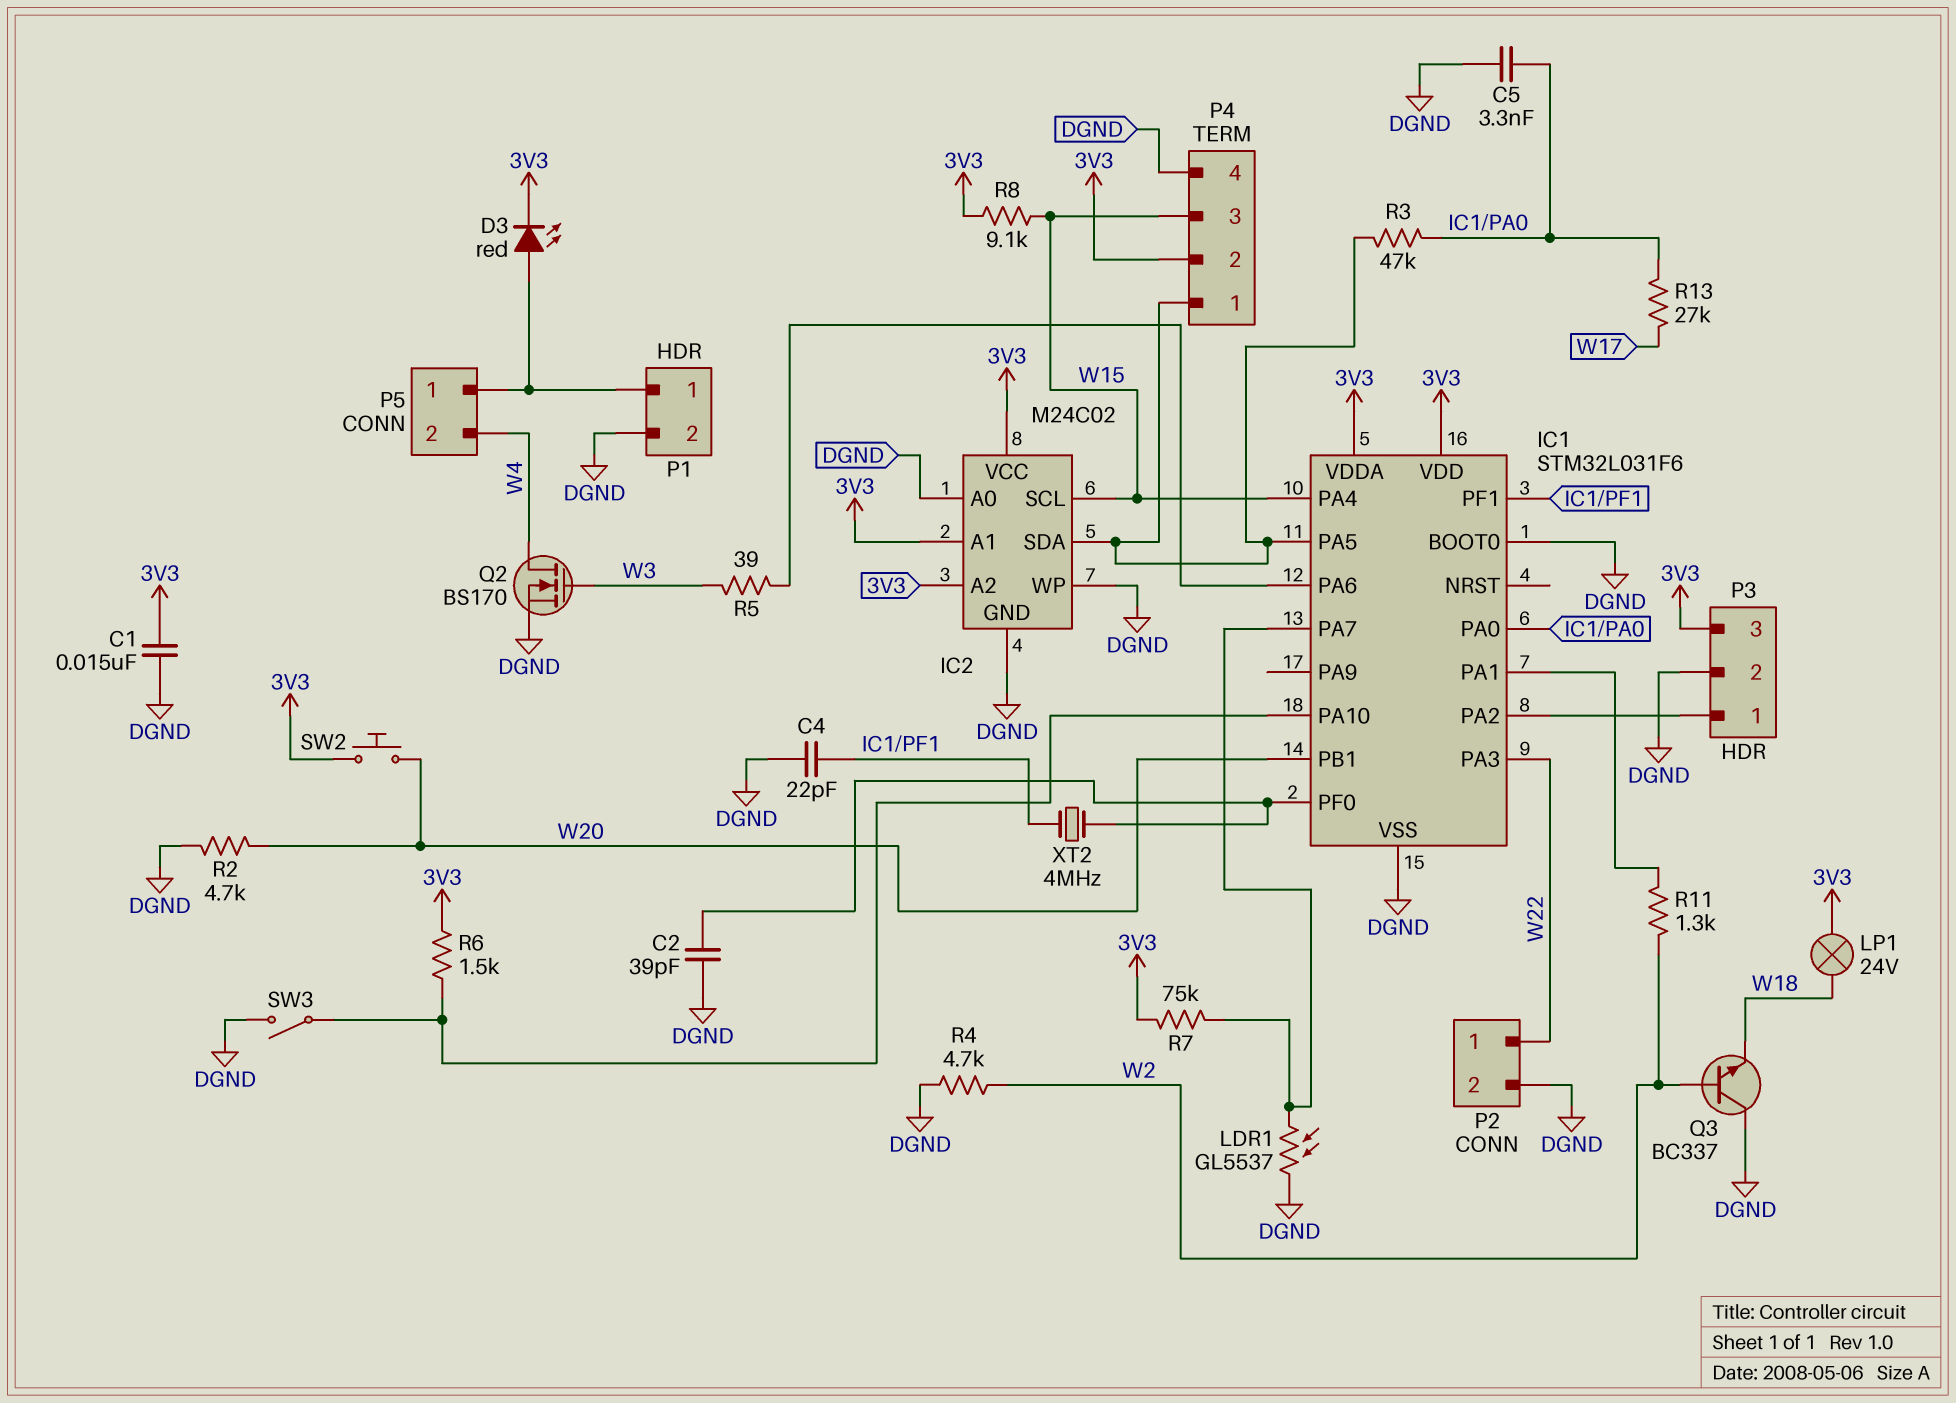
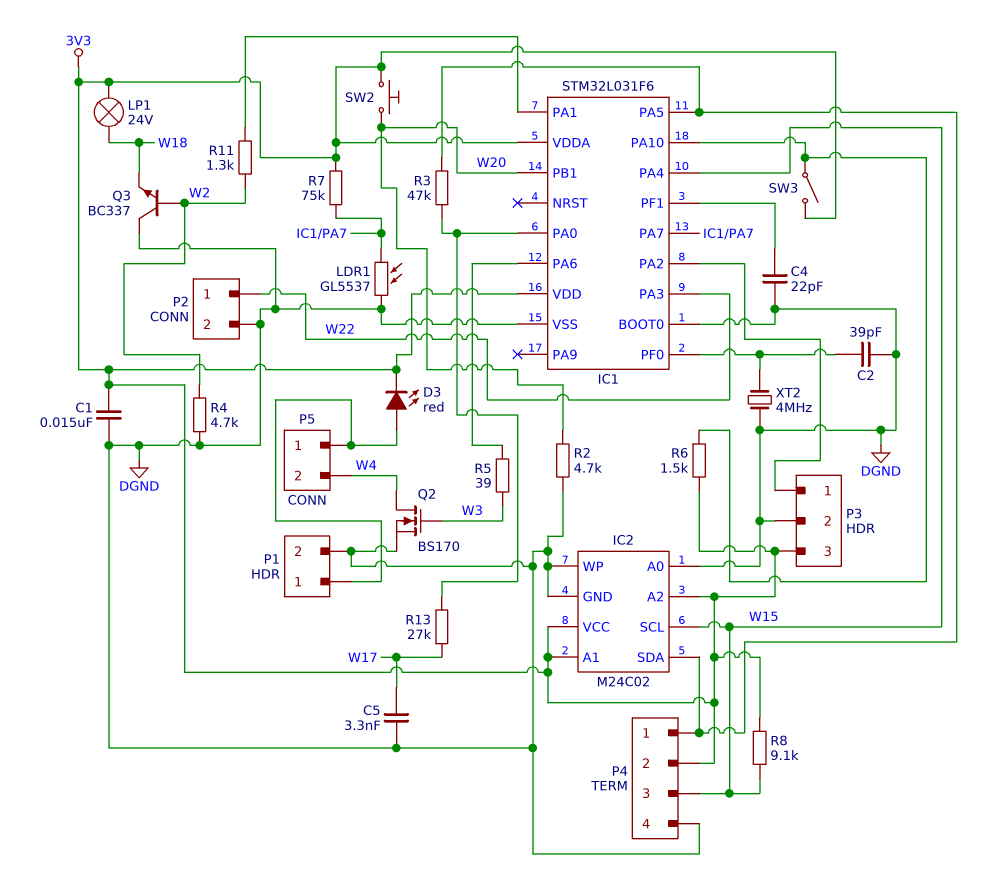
C5: 3.3nF (DGND, IC1/PA0) -> 3.3nF (DGND, W17)
SW3: switch (DGND, IC1/PA10) -> switch (3V3, IC1/PA10)
XT2: 4MHz (IC1/PF0, IC1/PF1) -> 4MHz (DGND, IC1/PF0)

